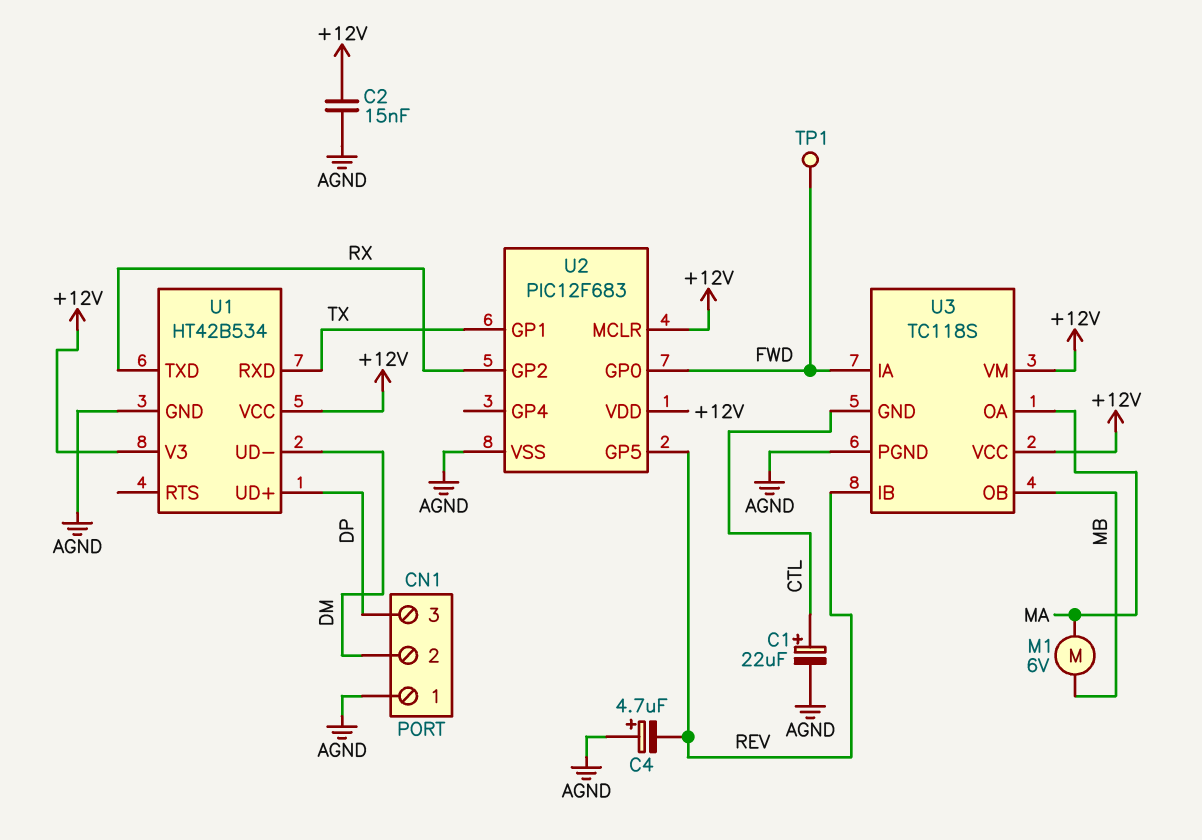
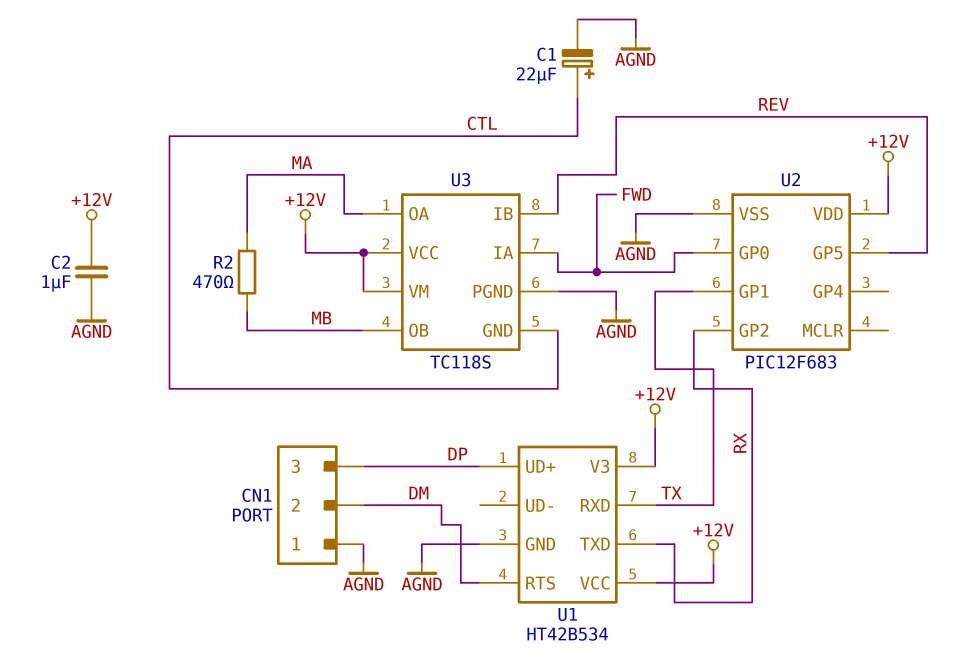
C2: 15nF (+12V, AGND) -> 1uF (+12V, AGND)
C4: 4.7uF (plus AGND, minus REV) -> none
M1: motor 6V (MA, MB) -> none
R2: none -> 470 (MA, MB)
TP1: test point (FWD) -> none
U1 pin RTS: none -> DM
U1 pin UD-: DM -> none
U2 pin MCLR: +12V -> none

